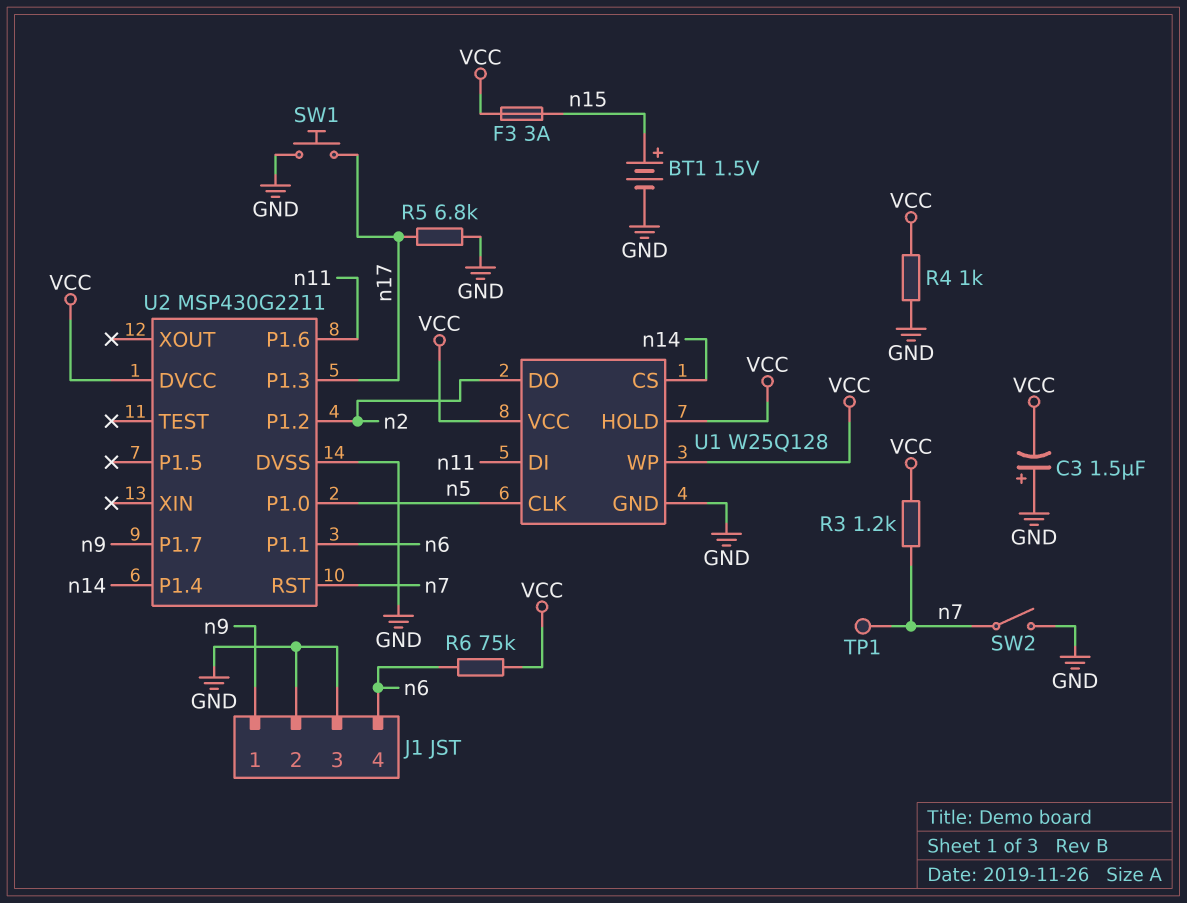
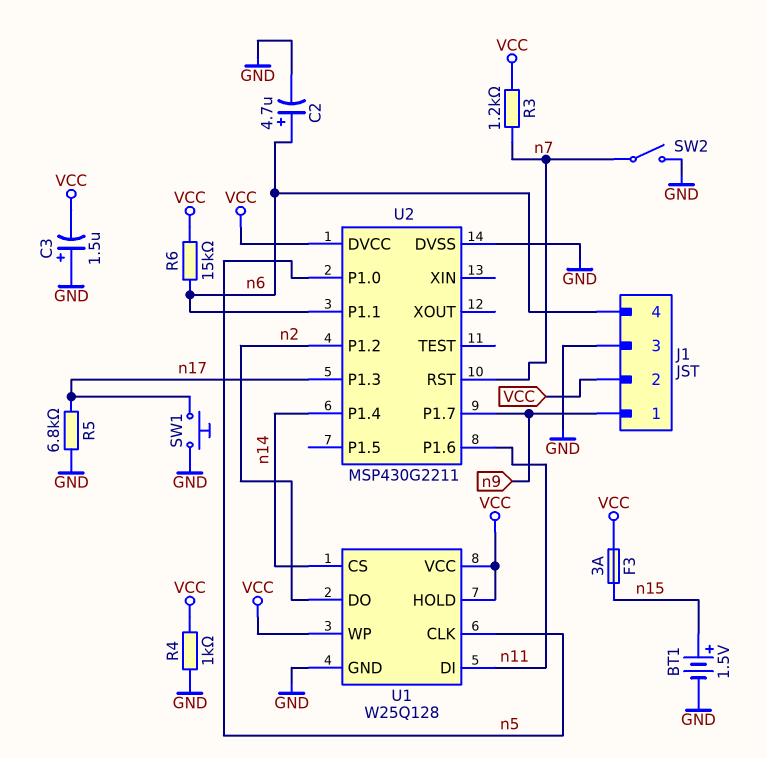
C2: none -> 4.7uF (plus n6, minus GND)
J1 pin 2: GND -> VCC
R6: 75k (VCC, n6) -> 15k (VCC, n6)
TP1: test point (n7) -> none

